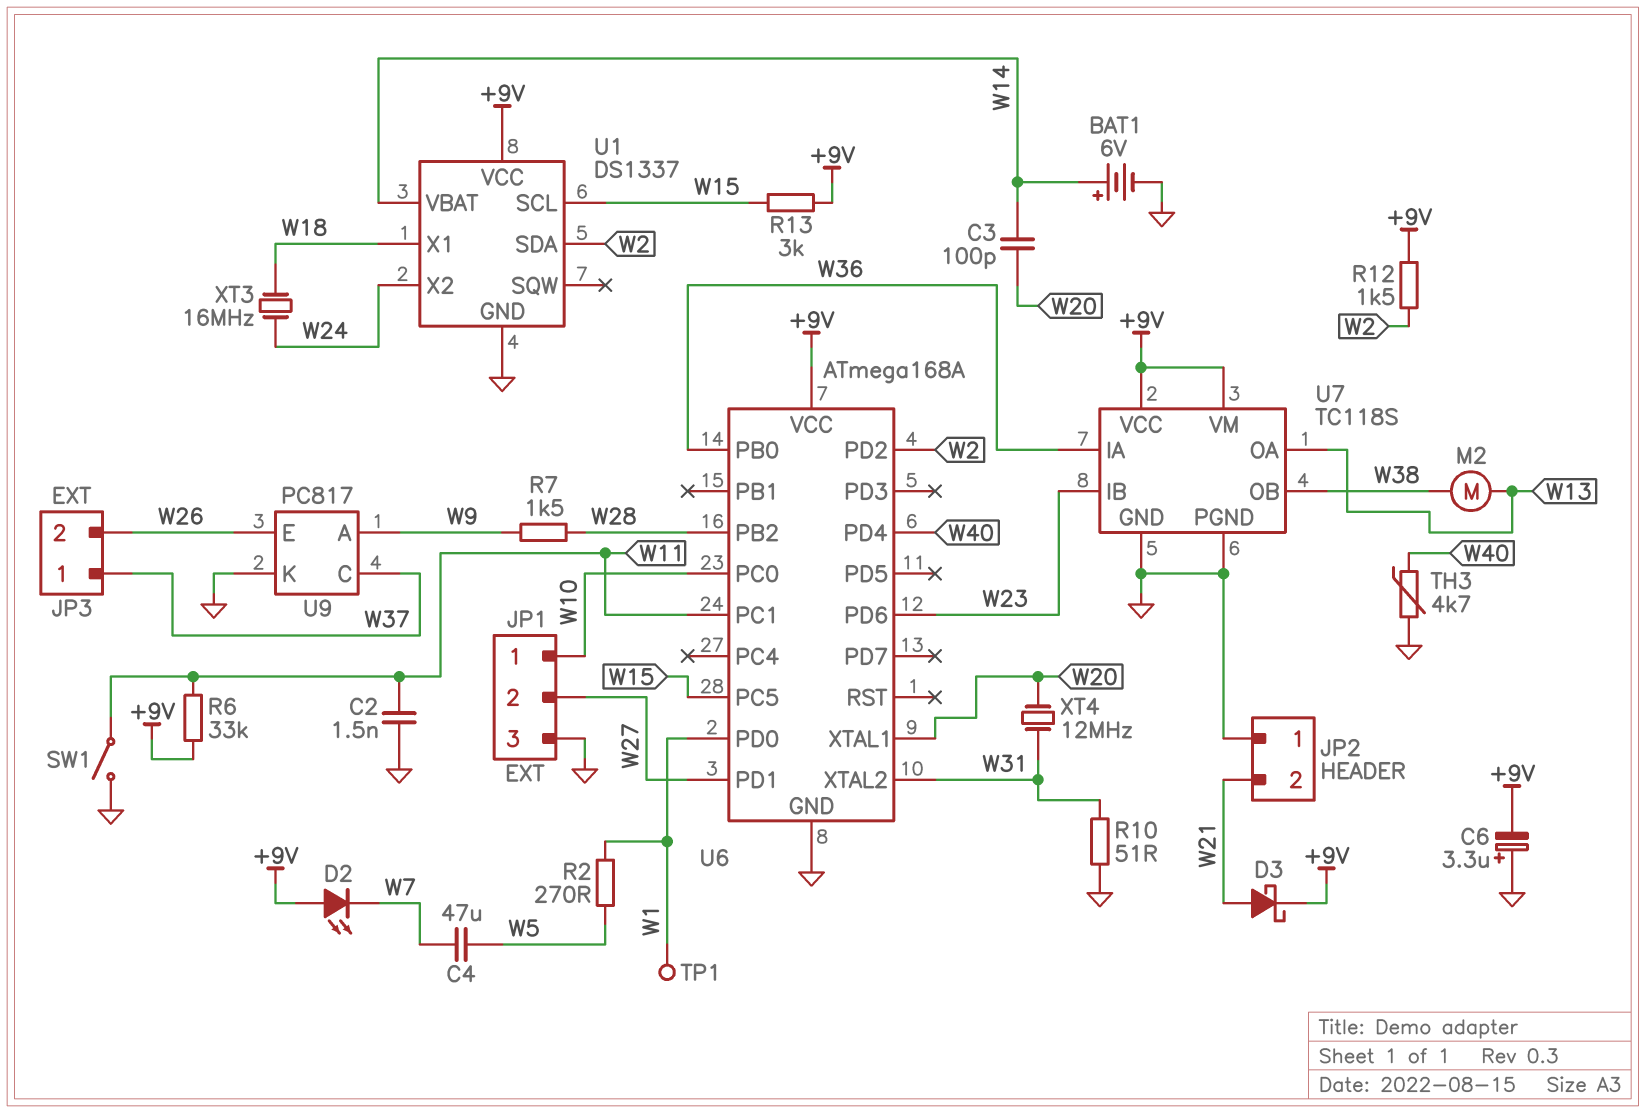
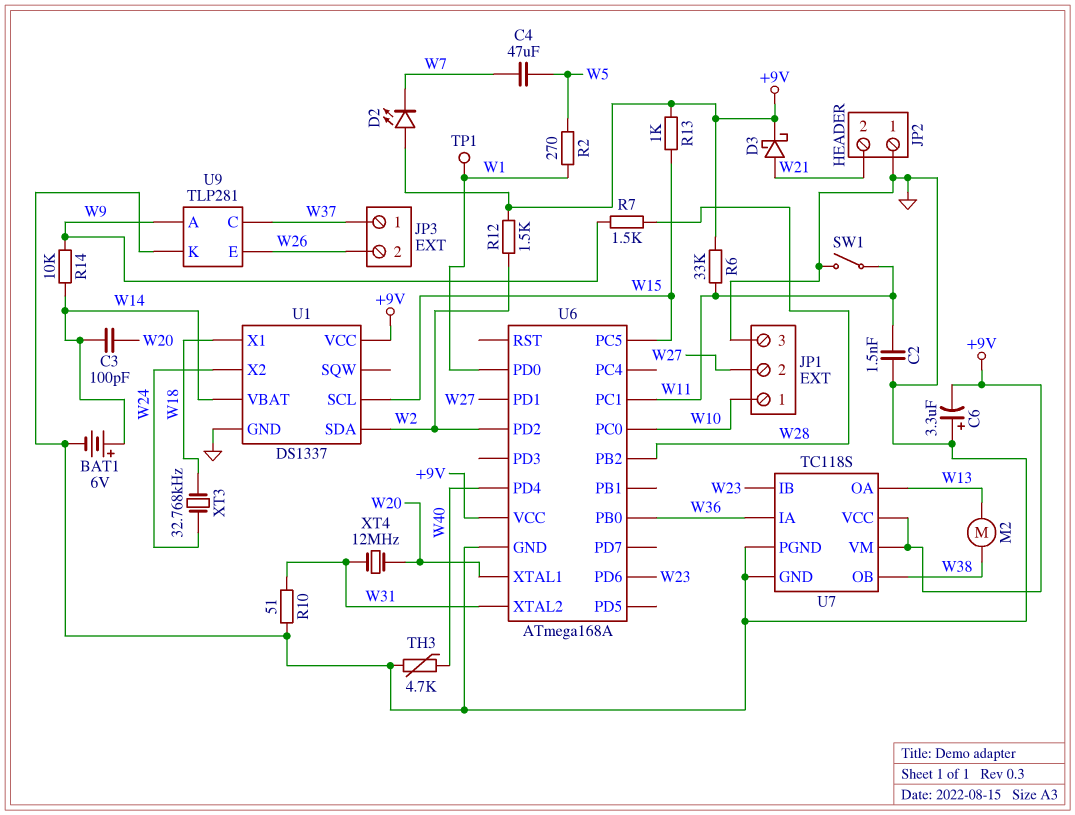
R13: 3k (+9V, W15) -> 1k (+9V, W15)
R14: none -> 10k (W9, W14)
U9: PC817 -> TLP281
XT3: 16MHz (W18, W24) -> 32.768kHz (W18, W24)

